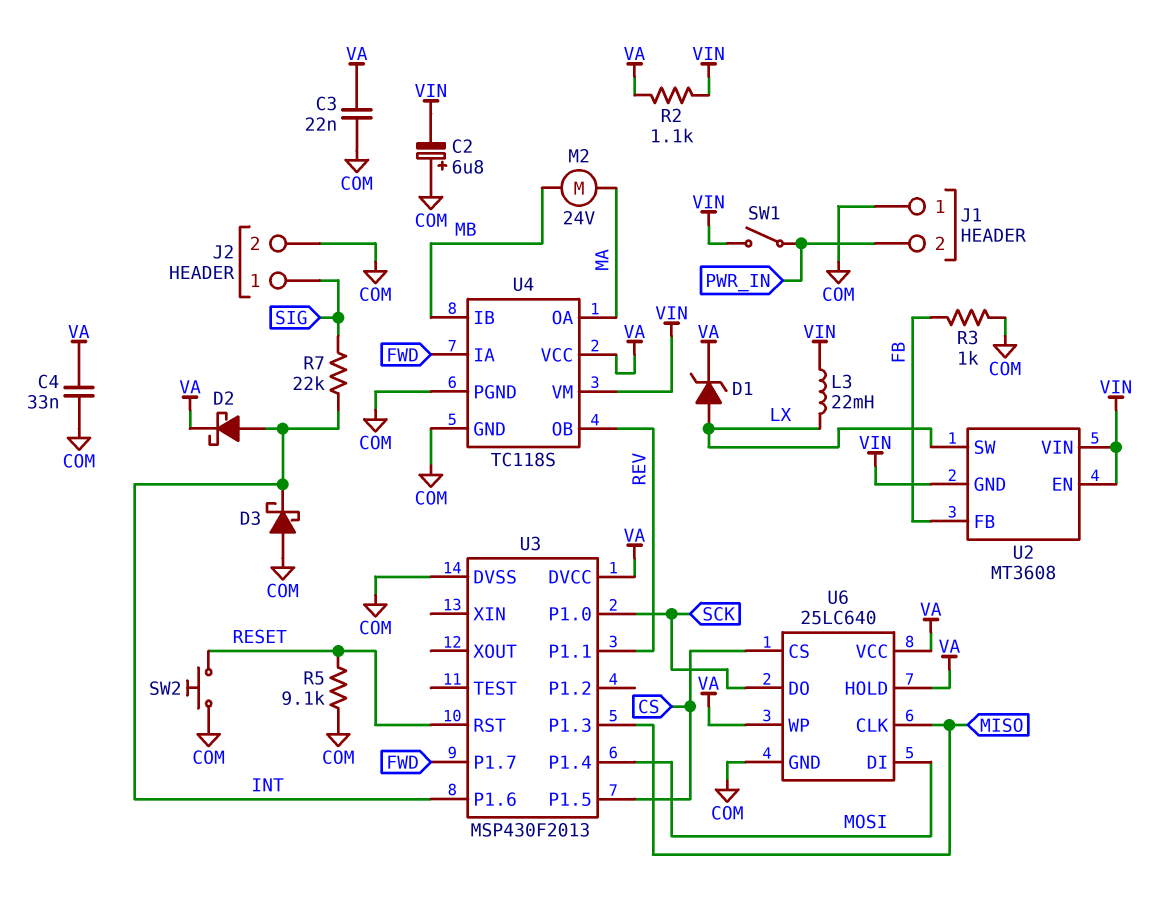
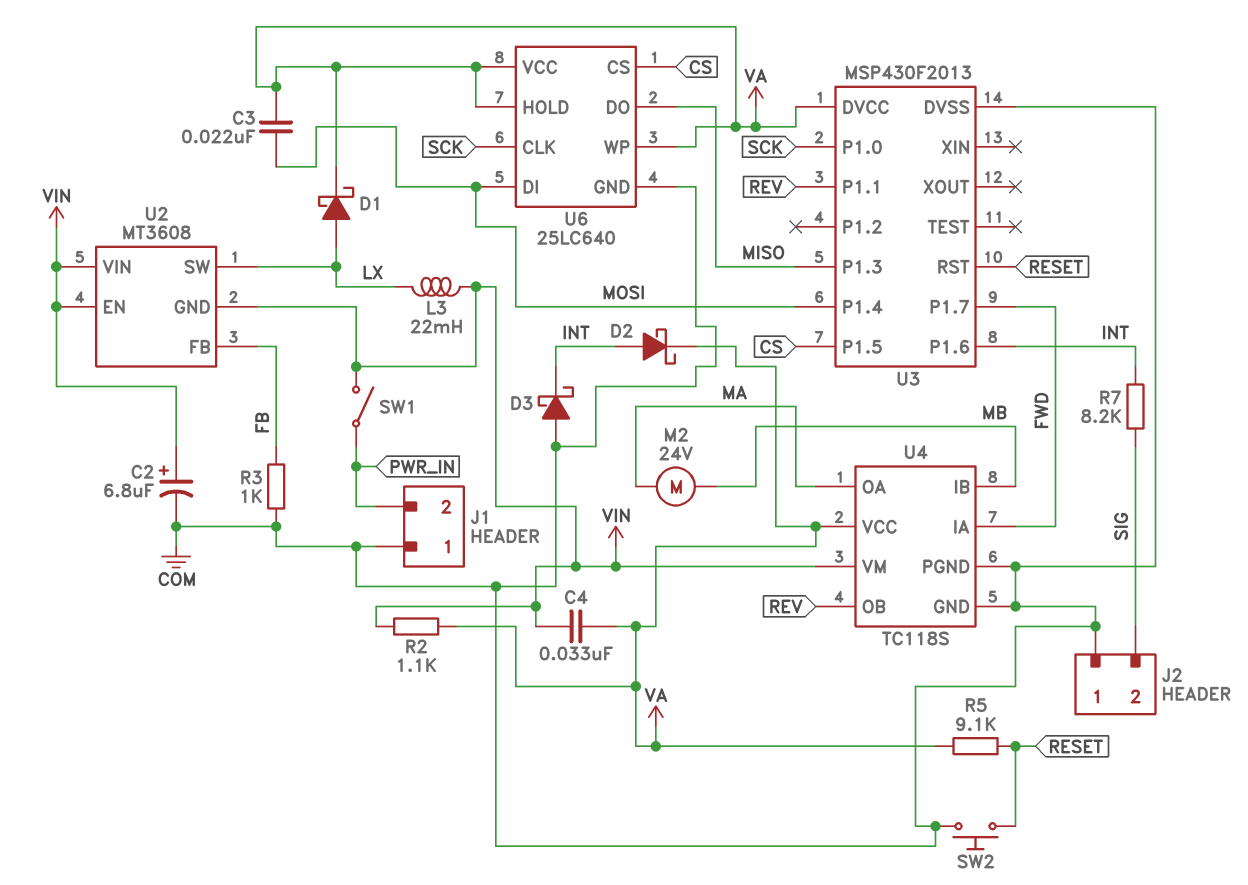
C2: 6.8uF (plus COM, minus VIN) -> 6.8uF (plus VIN, minus COM)
C3: 22nF (COM, VA) -> 22nF (MOSI, VA)
C4: 33nF (COM, VA) -> 33nF (VA, VIN)
D1: zener (A LX, K VA) -> schottky (A LX, K VA)
J2 pin 1: SIG -> COM
J2 pin 2: COM -> SIG
R5: 9.1k (COM, RESET) -> 9.1k (RESET, VA)
R7: 22k (INT, SIG) -> 8.2k (INT, SIG)
U6 pin CLK: MISO -> SCK
U6 pin DO: SCK -> MISO

